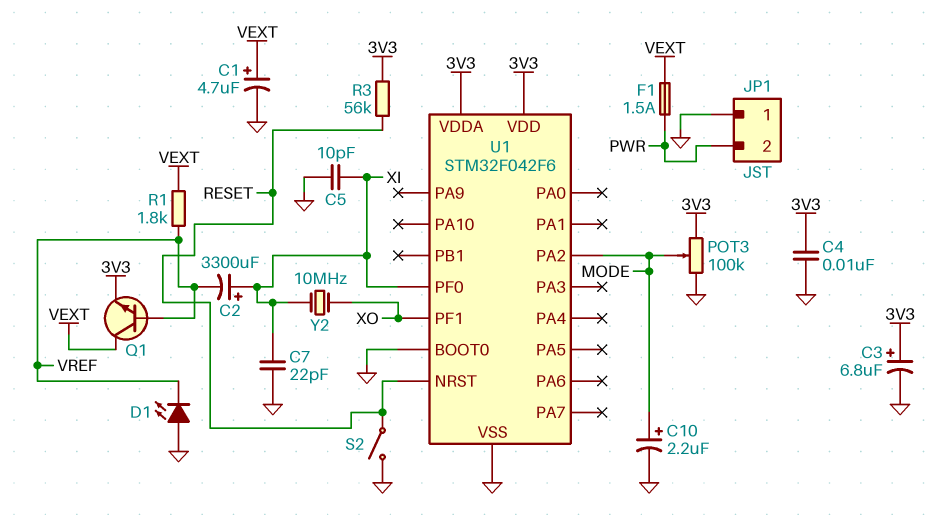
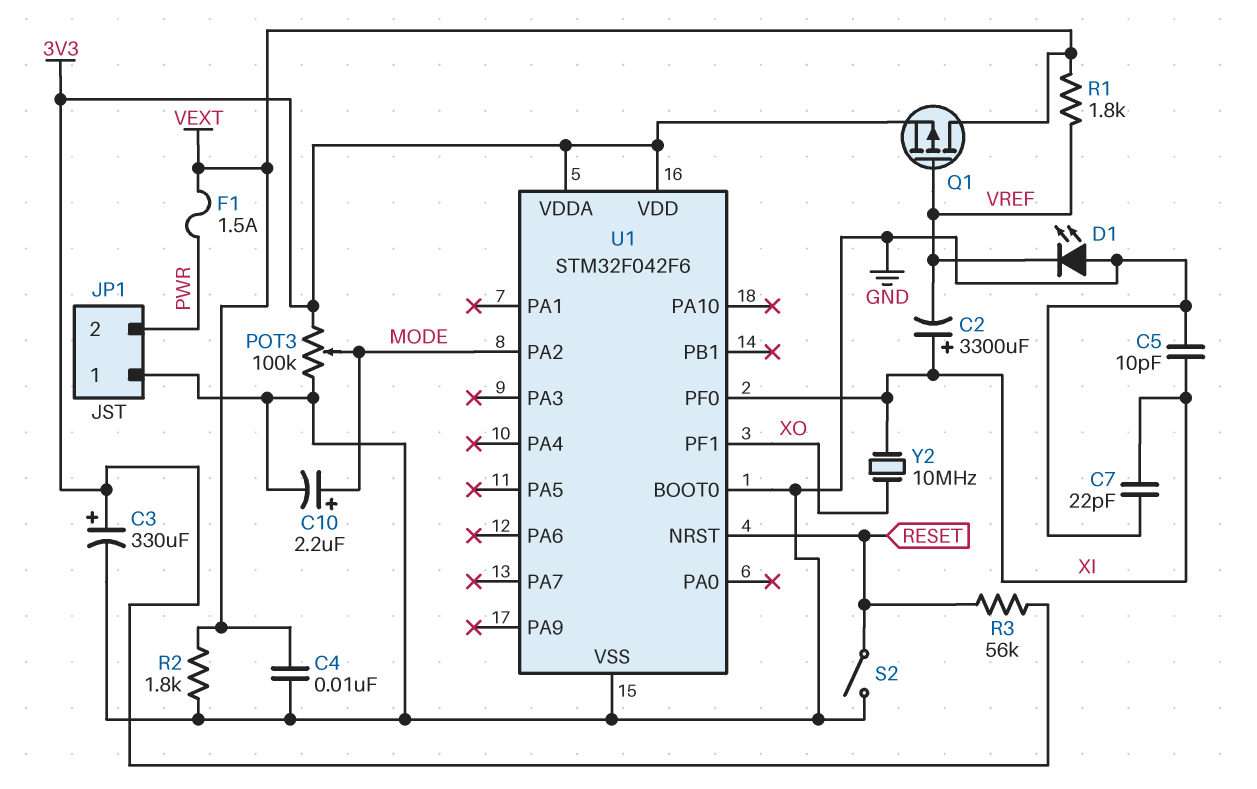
C1: 4.7uF (plus VEXT, minus GND) -> none
C3: 6.8uF (plus 3V3, minus GND) -> 330uF (plus 3V3, minus GND)
C4: 10nF (3V3, GND) -> 10nF (GND, VEXT)
Q1: NPN (B VREF, C VEXT, E 3V3) -> PMOS (G VREF, D VEXT, S 3V3)
R2: none -> 1.8k (GND, VEXT)

